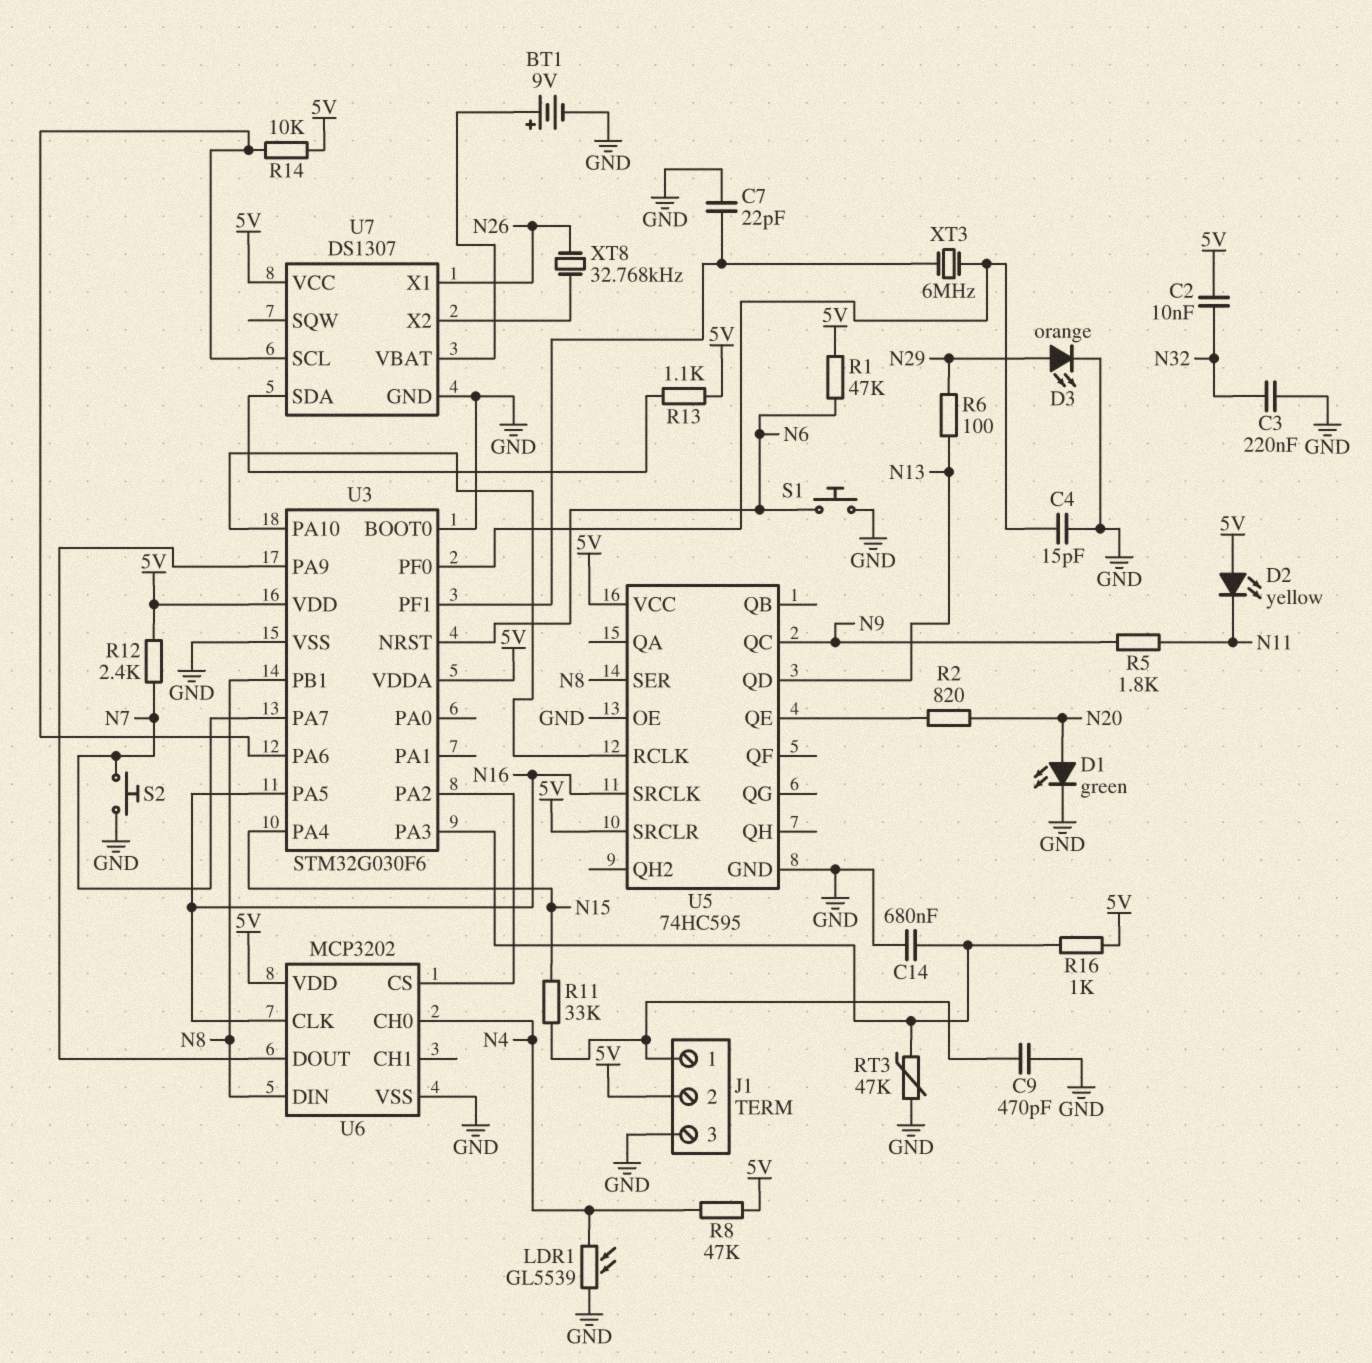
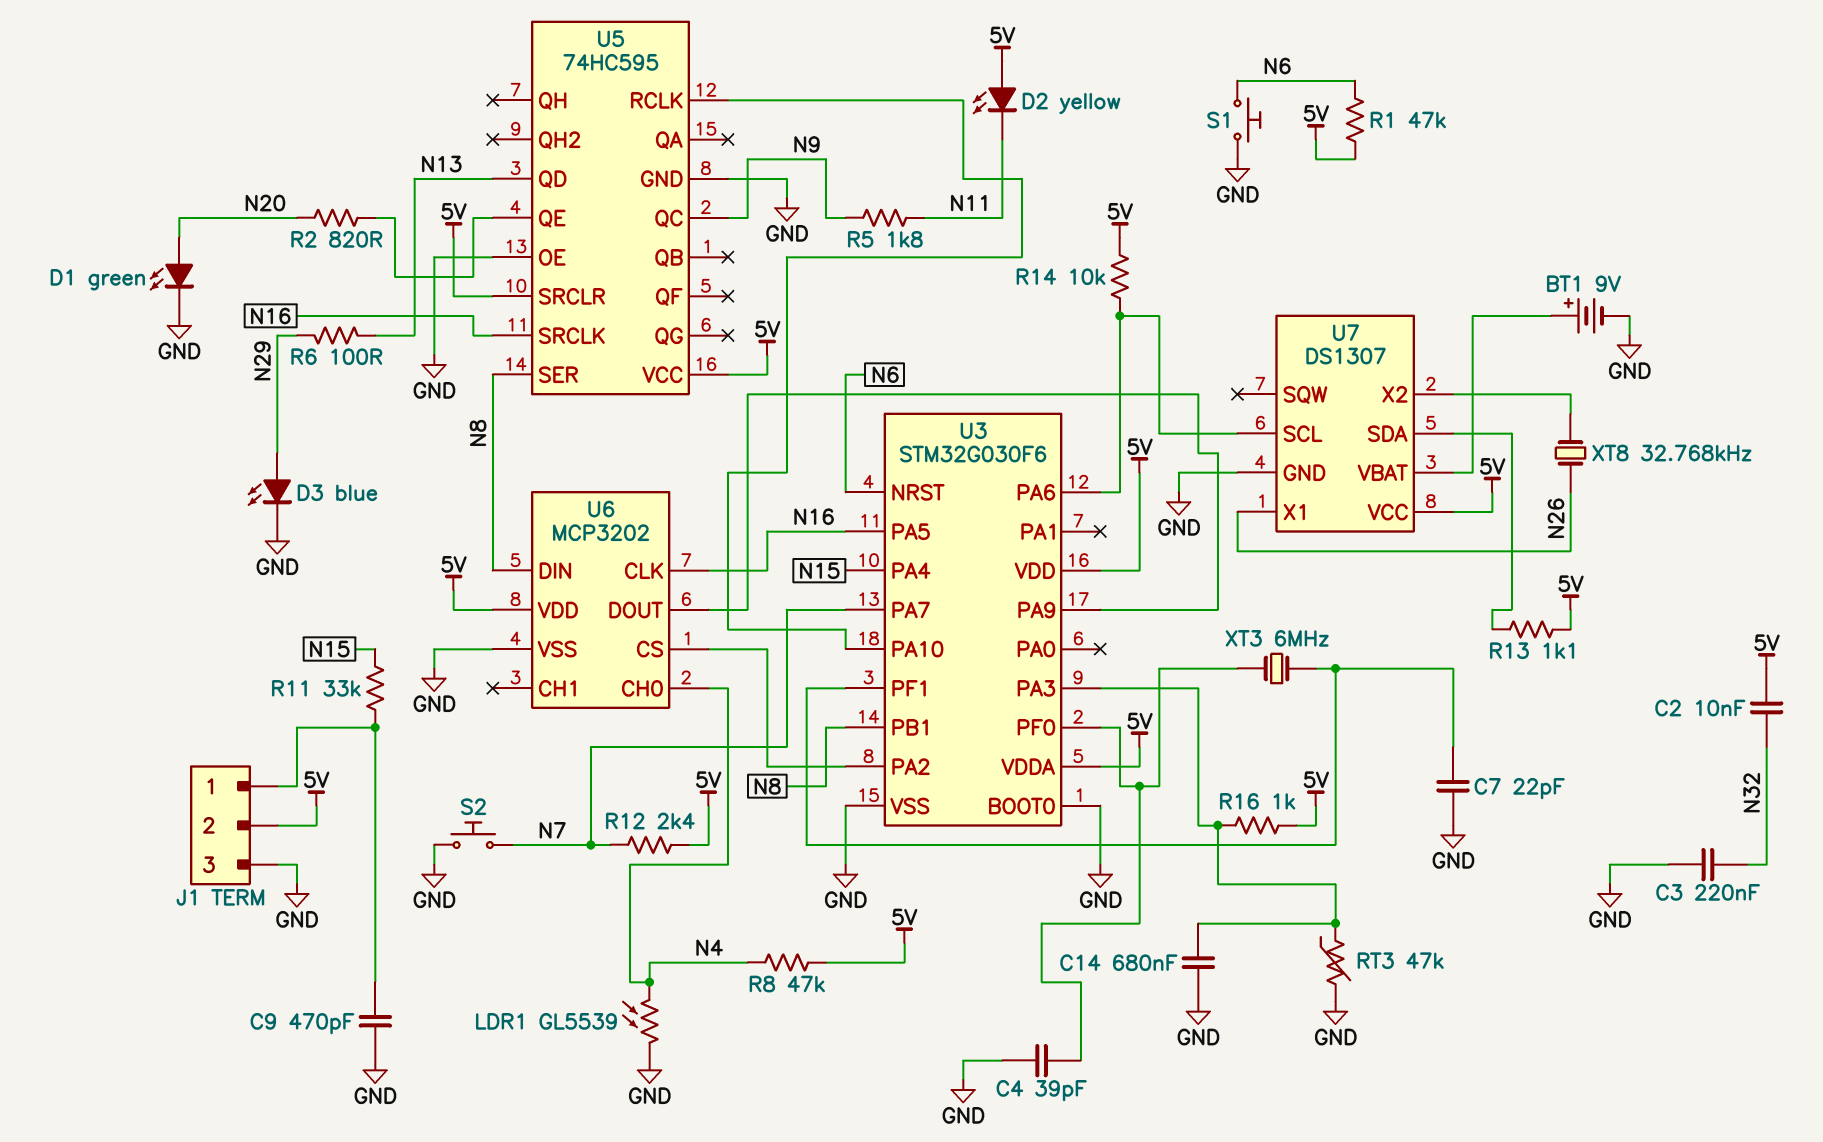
C4: 15pF (GND, U3/PF0) -> 39pF (GND, U3/PF0)
D3: LED orange (A N29, K GND) -> LED blue (A N29, K GND)

